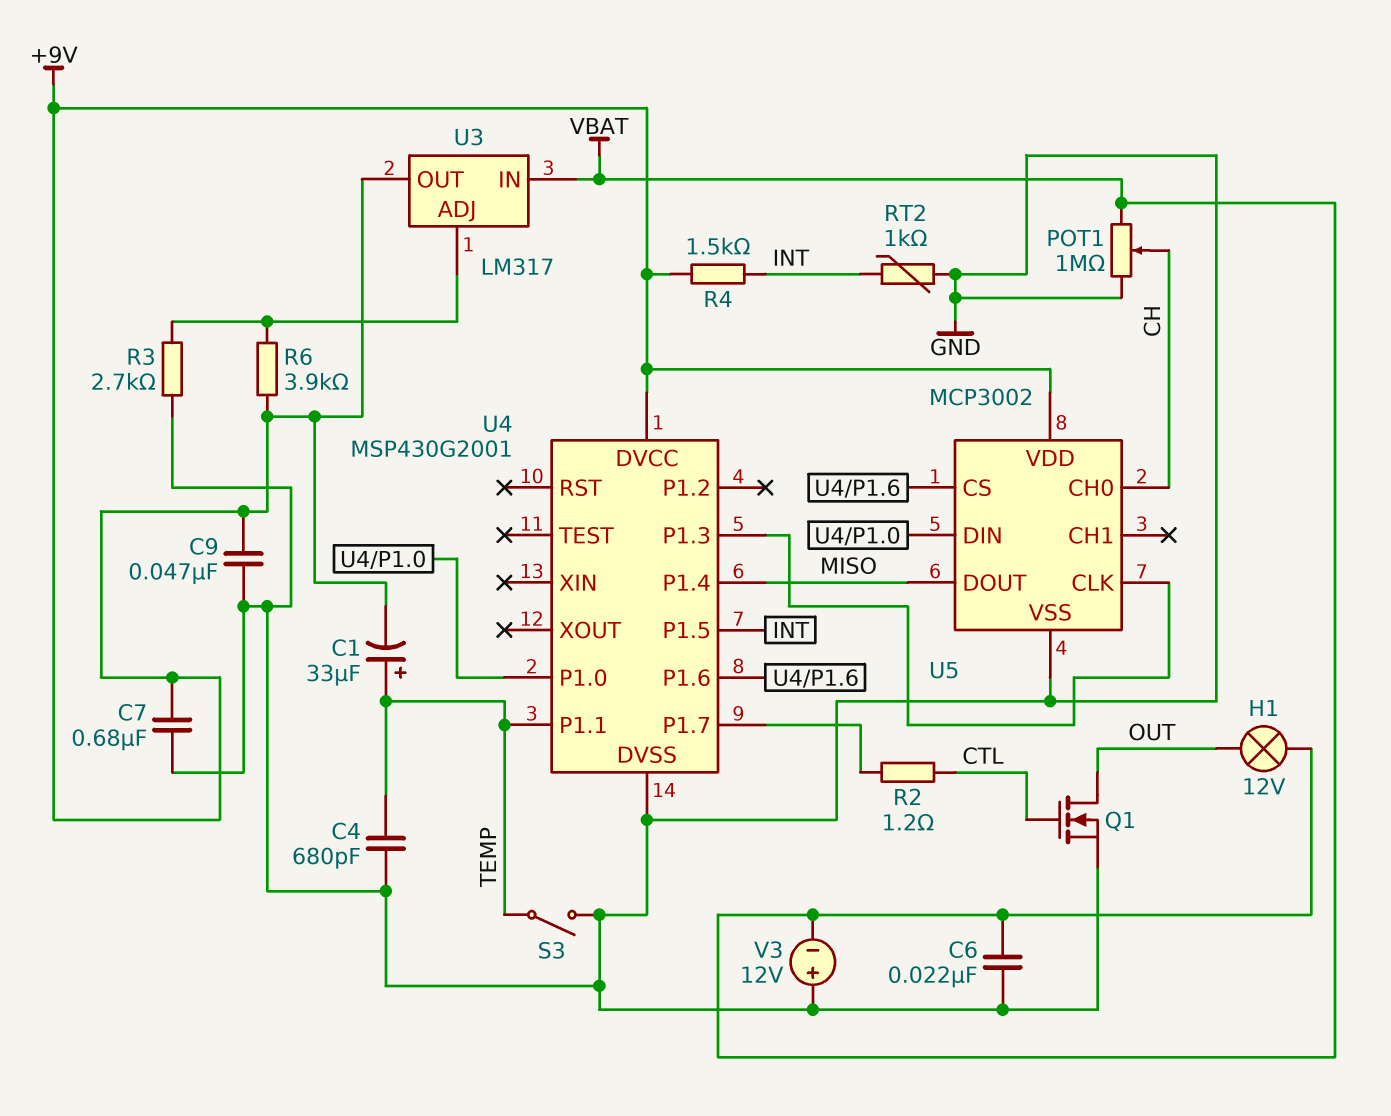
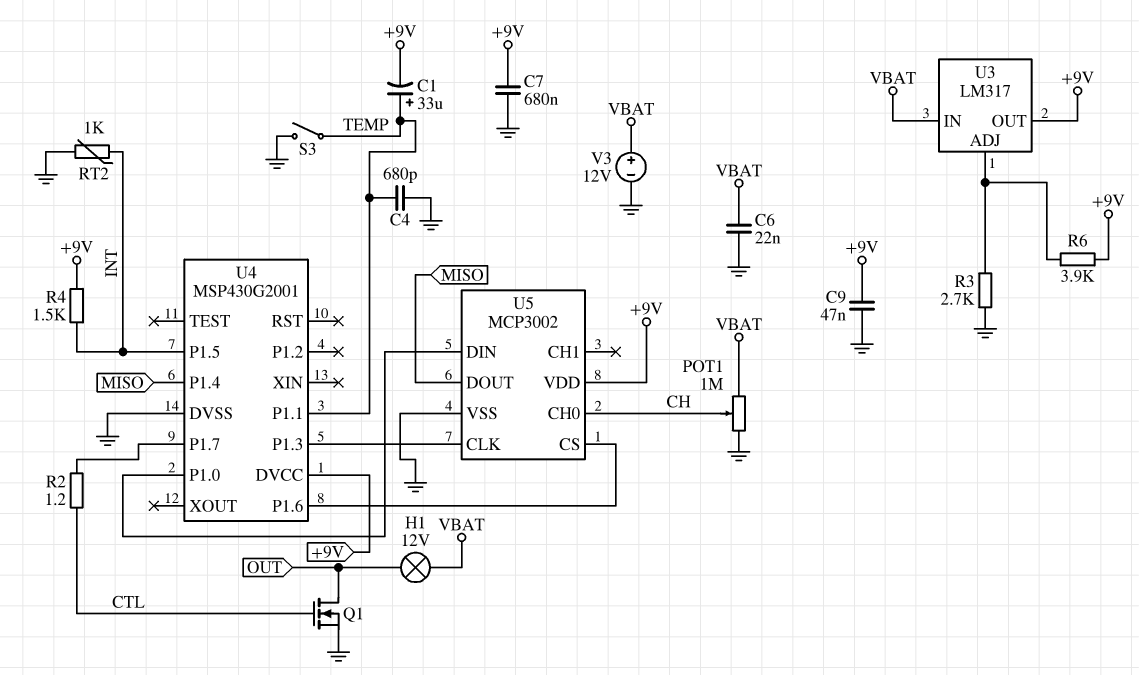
V3: 12V (plus GND, minus VBAT) -> 12V (plus VBAT, minus GND)

